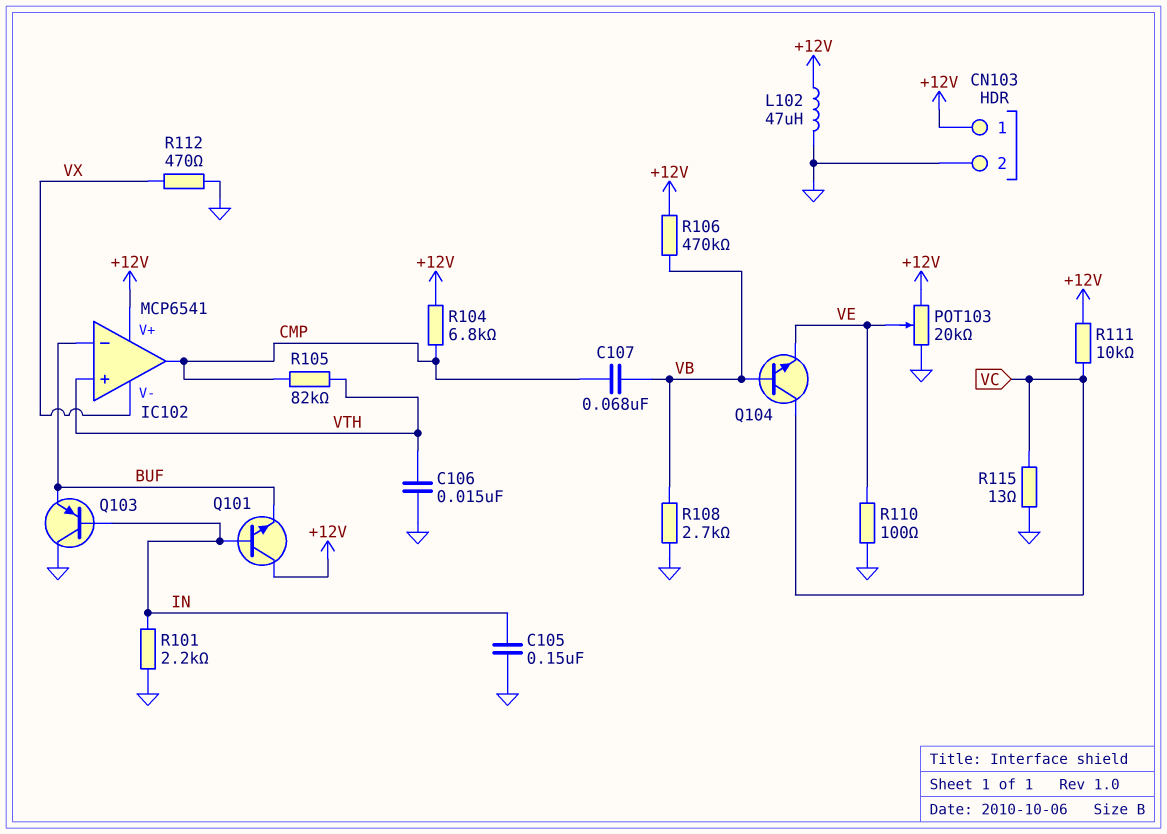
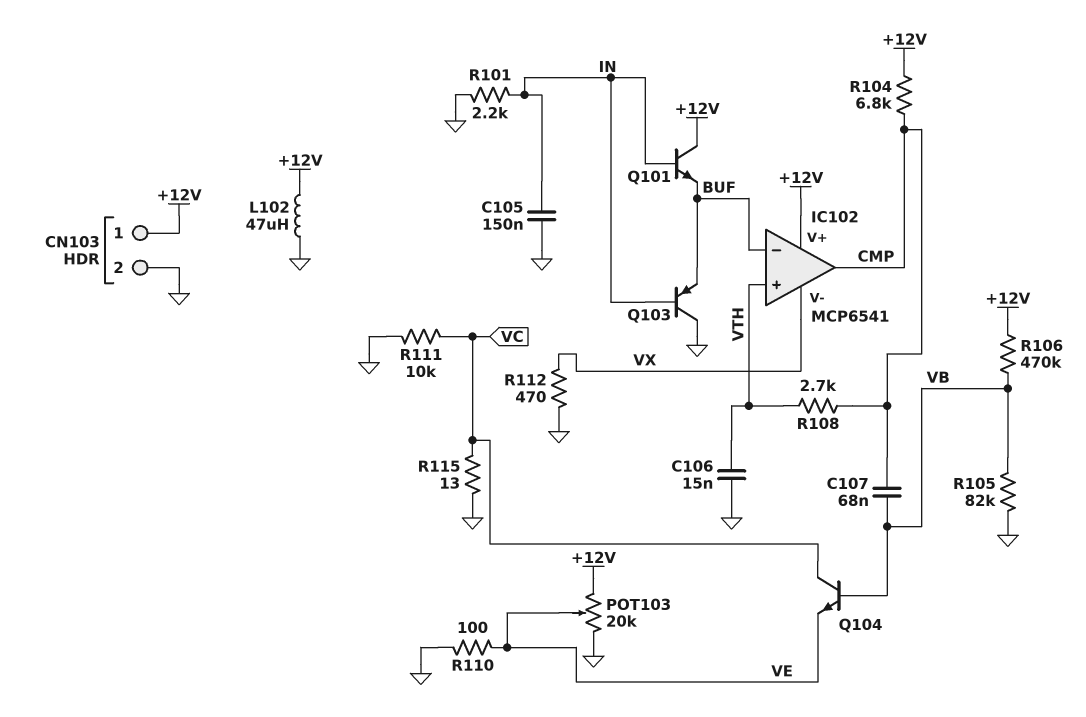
R105: 82k (CMP, VTH) -> 82k (GND, VB)
R108: 2.7k (GND, VB) -> 2.7k (CMP, VTH)
R111: 10k (+12V, VC) -> 10k (GND, VC)

